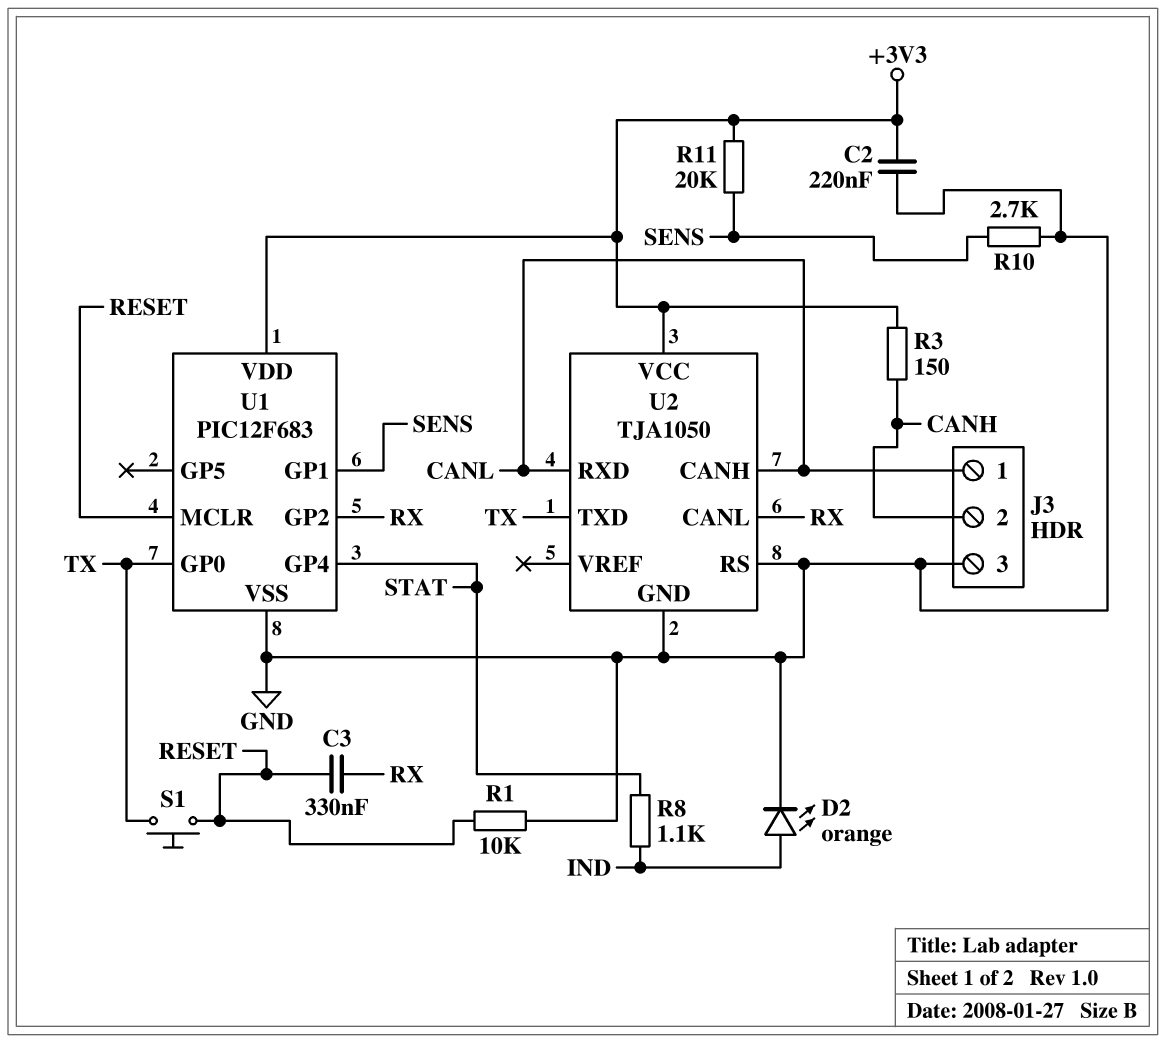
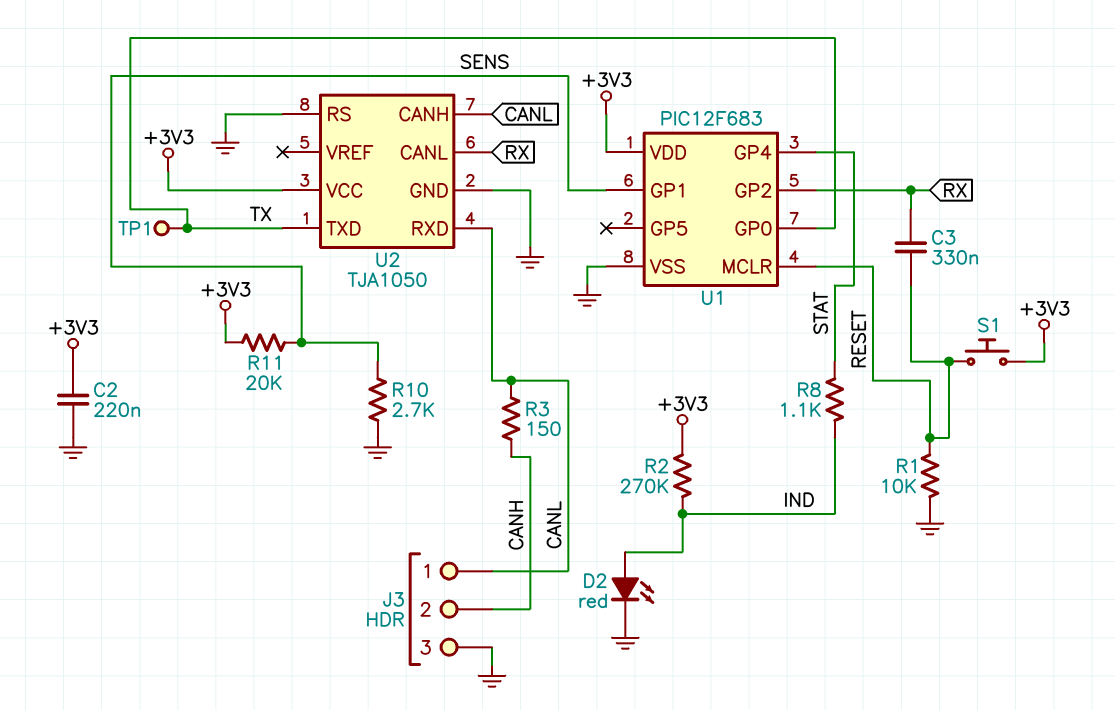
D2: LED orange (A IND, K GND) -> LED red (A IND, K GND)
R2: none -> 270k (+3V3, IND)
R3: 150 (+3V3, CANH) -> 150 (CANH, CANL)
S1: button (RESET, TX) -> button (+3V3, RESET)
TP1: none -> test point (TX)

